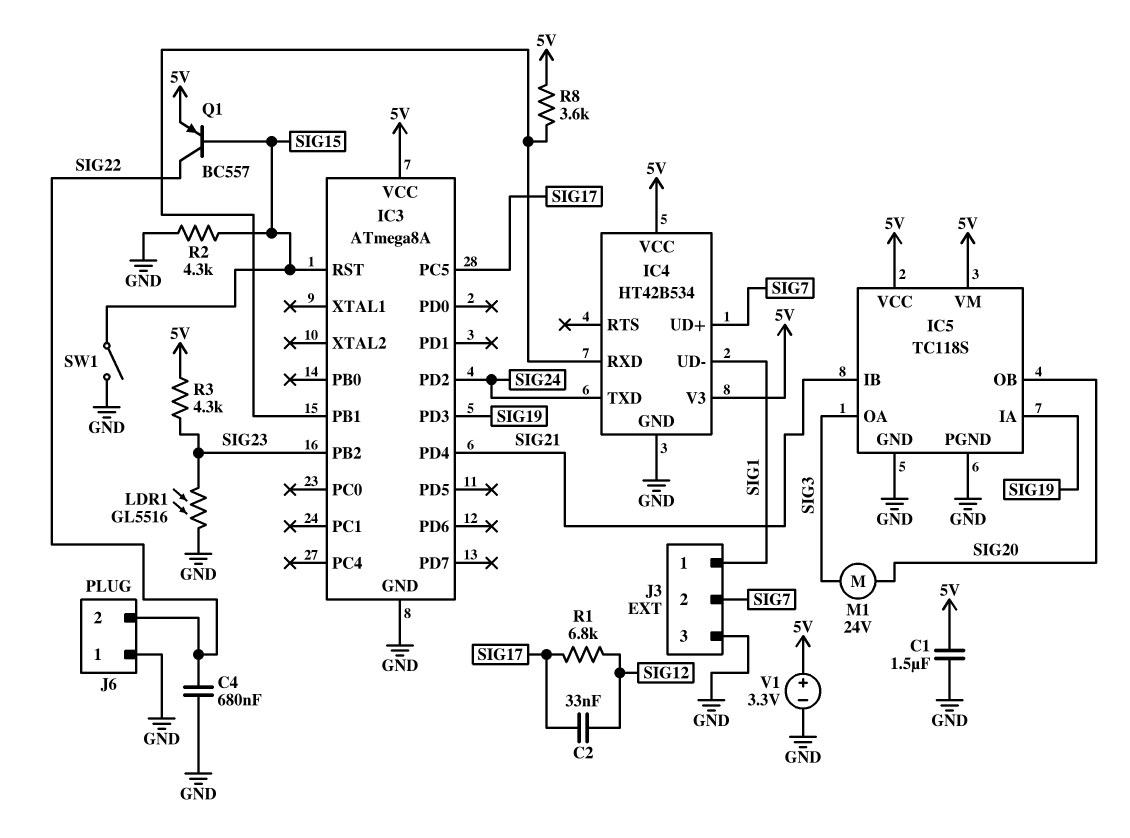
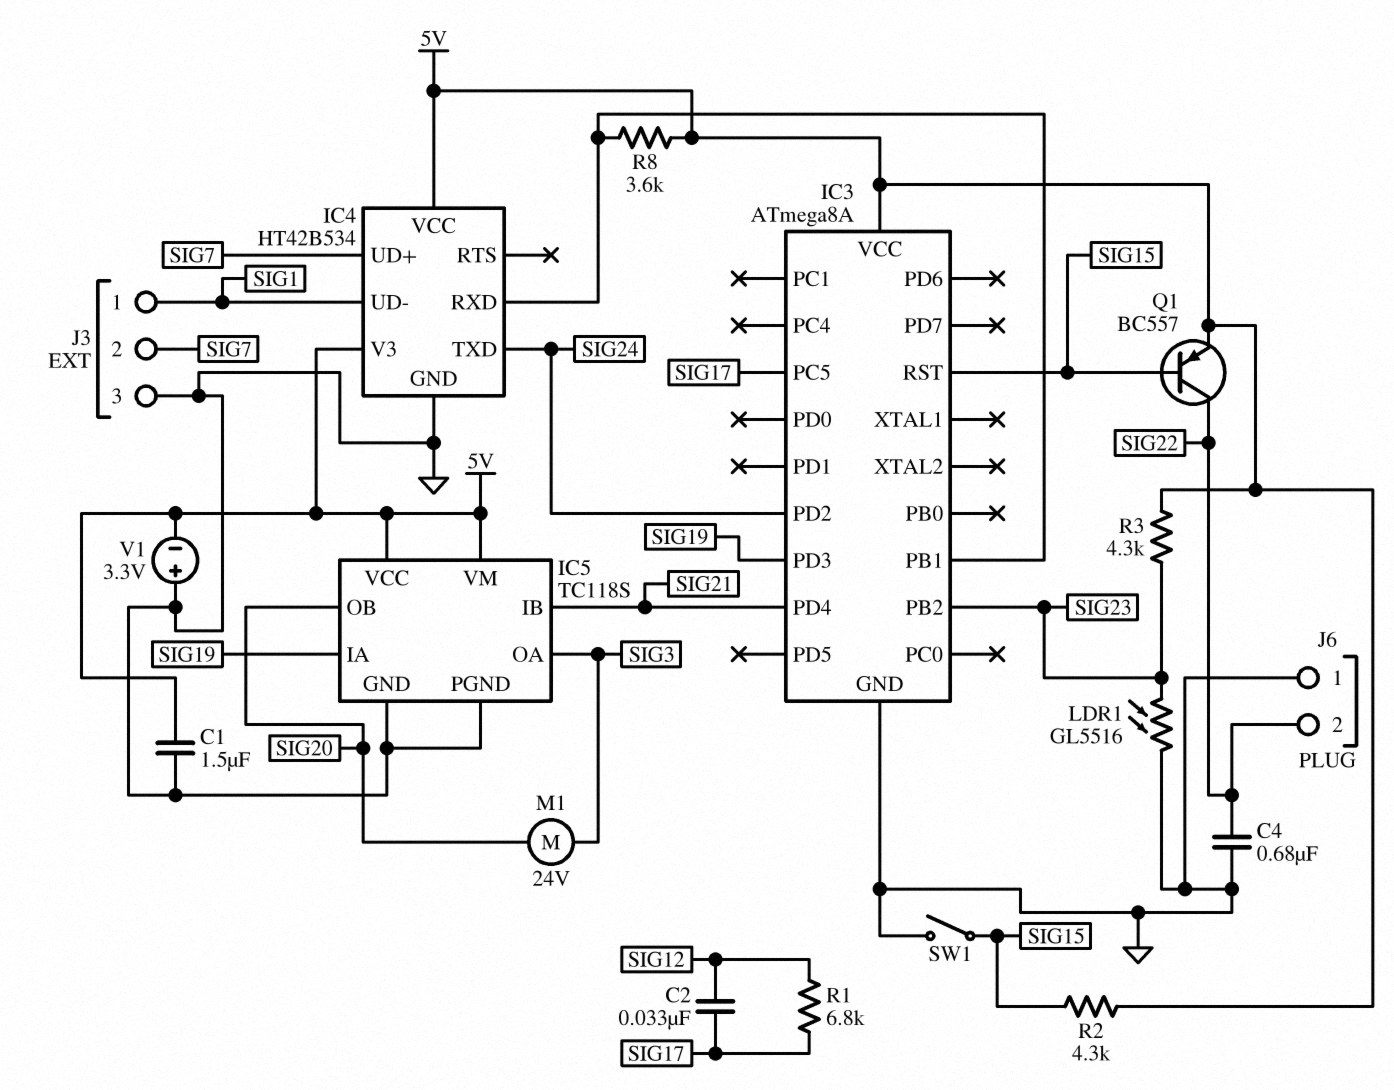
R2: 4.3k (GND, SIG15) -> 4.3k (5V, SIG15)
V1: 3.3V (plus 5V, minus GND) -> 3.3V (plus GND, minus 5V)

